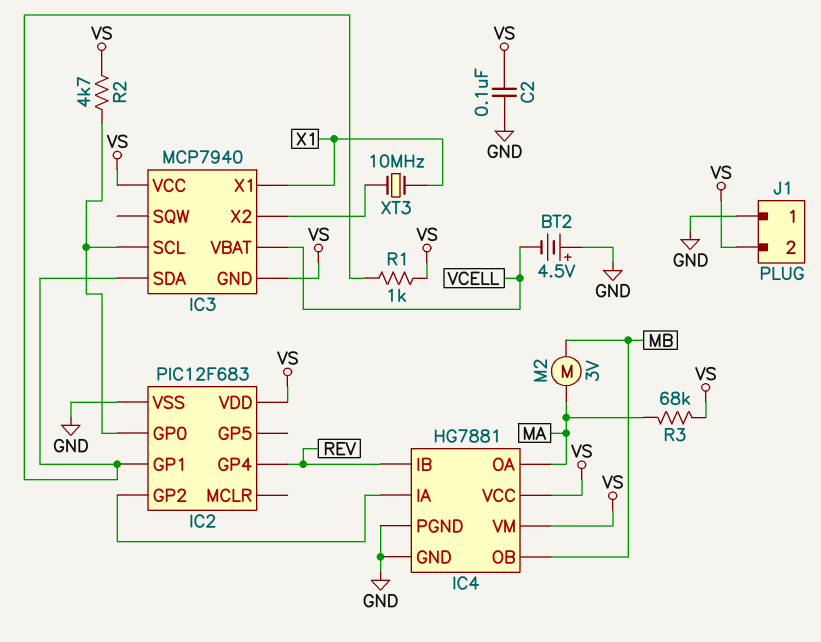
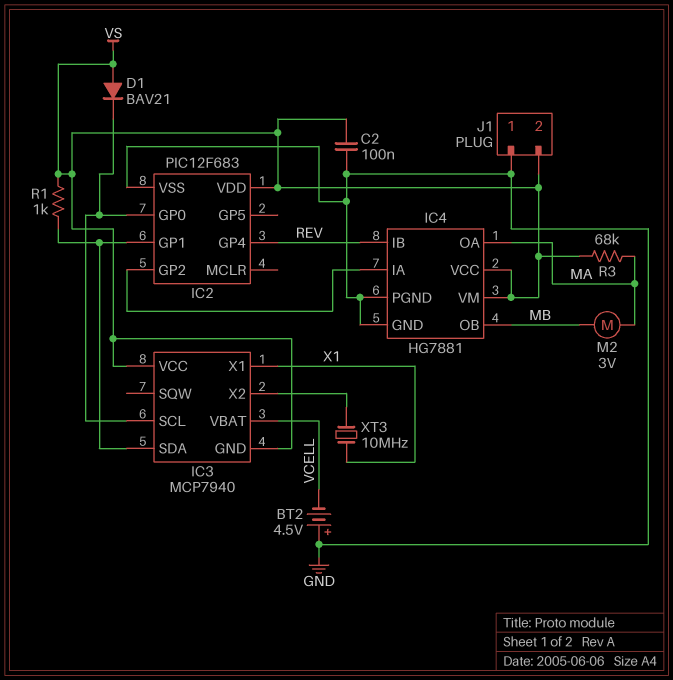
D1: none -> diode BAV21 (A VS, K IC2/GP0)
R2: 4.7k (IC2/GP0, VS) -> none

